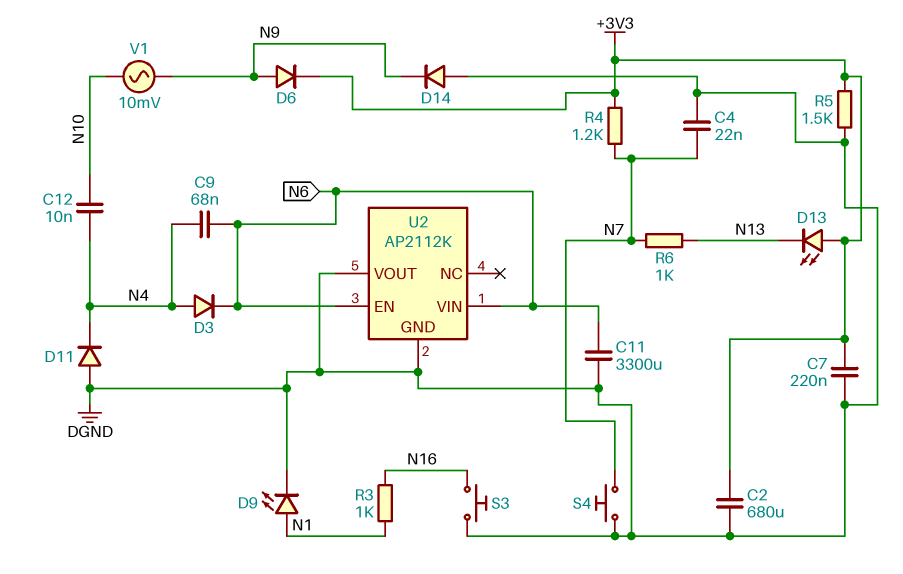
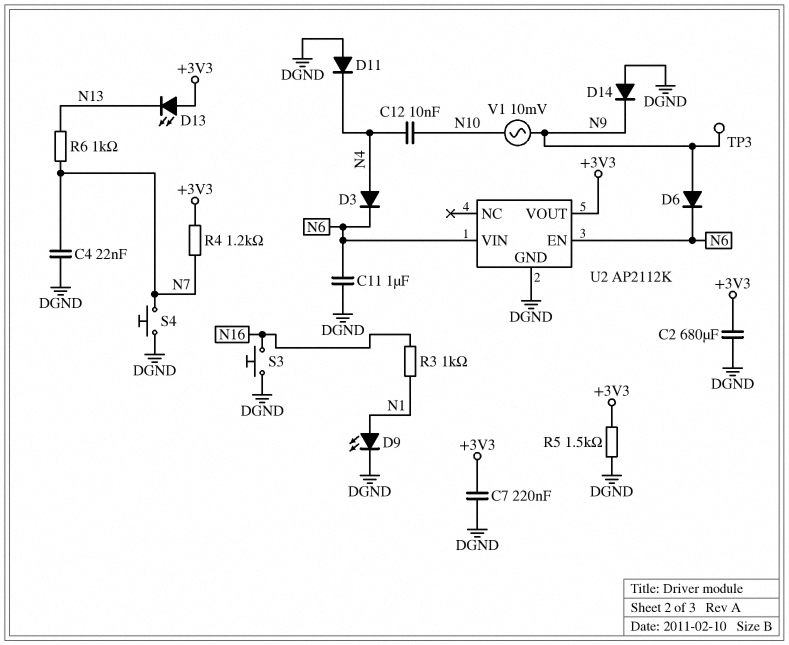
C9: 68nF (N4, N6) -> none
C11: 3300uF (DGND, N6) -> 1uF (DGND, N6)
D6: diode (A N9, K +3V3) -> diode (A N9, K N6)
TP3: none -> test point (N9)
U2 pin VOUT: DGND -> +3V3

